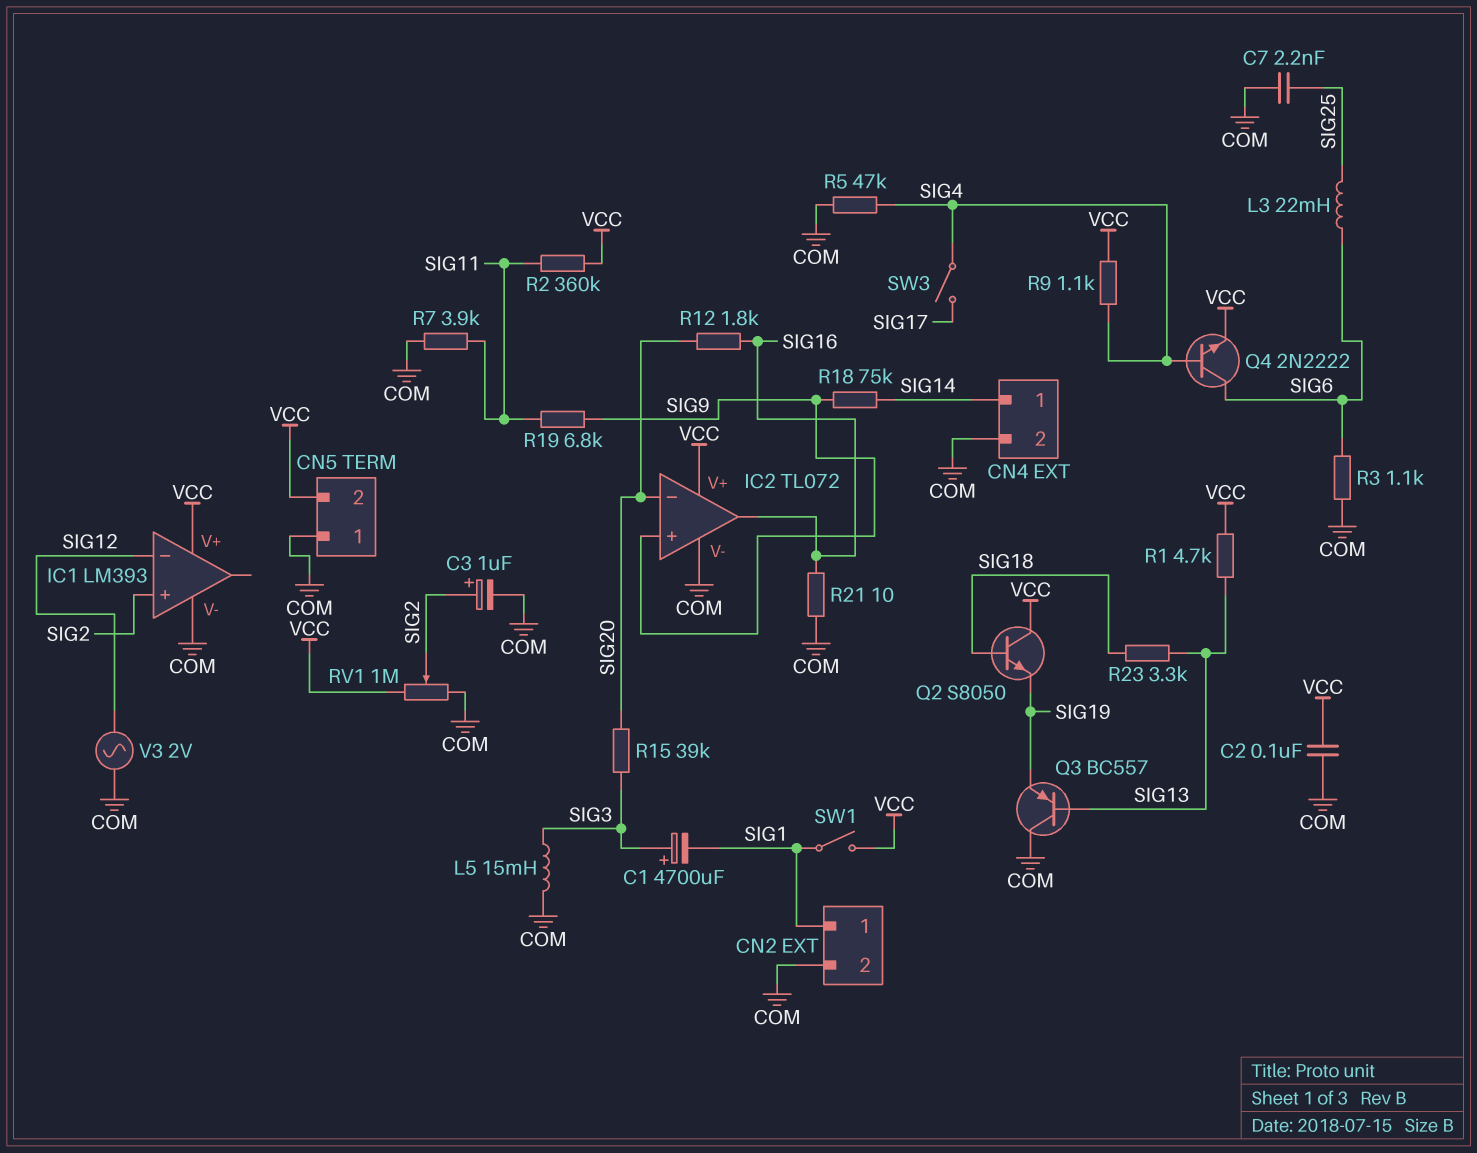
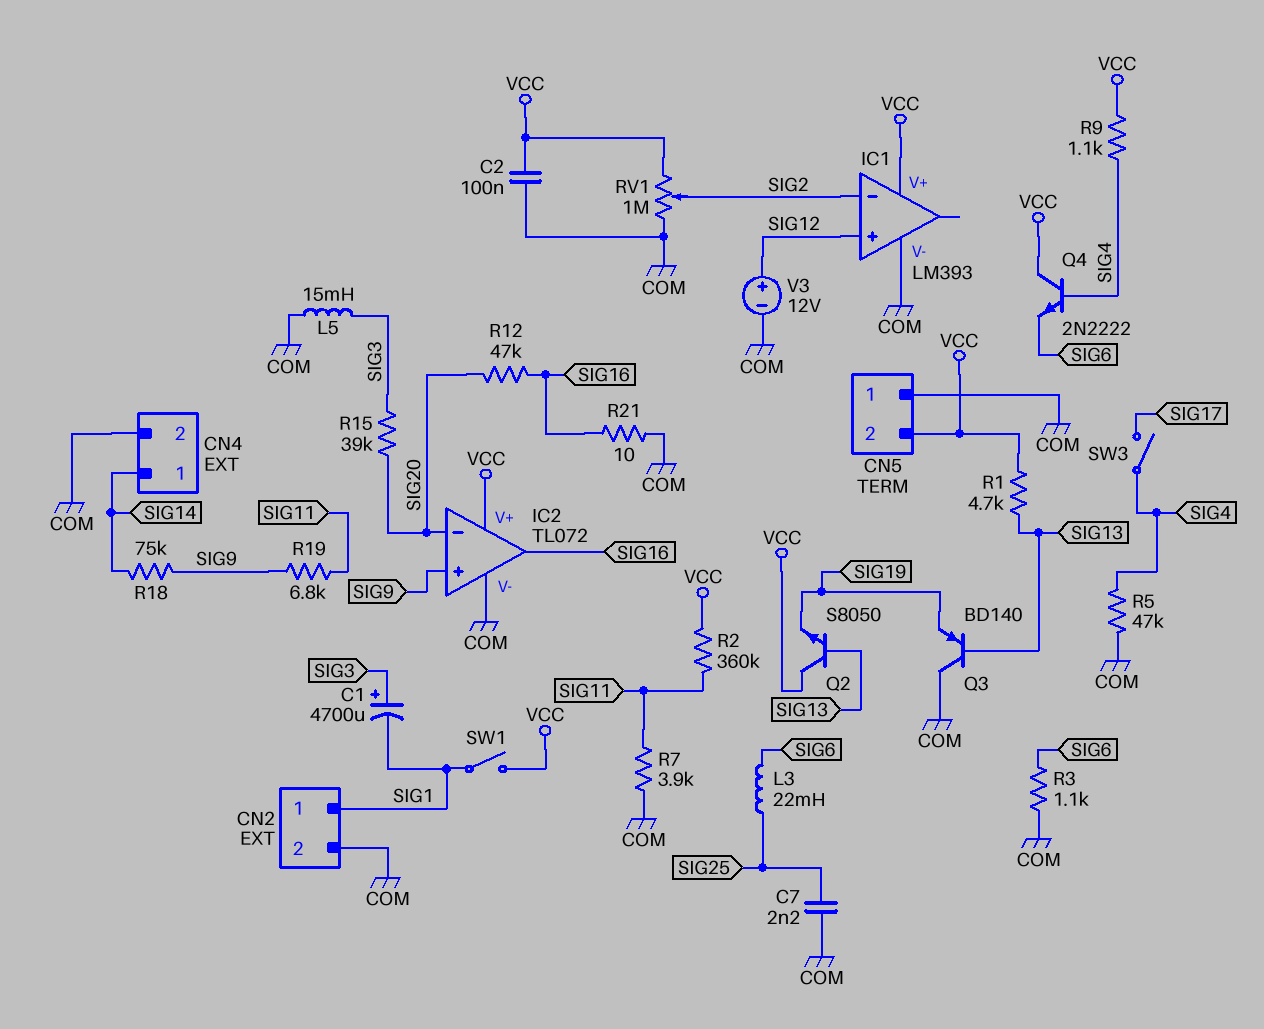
C3: 1uF (plus SIG2, minus COM) -> none
IC1 pin in+: SIG2 -> SIG12
IC1 pin in-: SIG12 -> SIG2
Q2: NPN S8050 (B SIG18, C VCC, E SIG19) -> NPN S8050 (B SIG13, C VCC, E SIG19)
Q3: PNP BC557 (B SIG13, C COM, E SIG19) -> PNP BD140 (B SIG13, C COM, E SIG19)
Q4: NPN 2N2222 (B SIG4, C SIG6, E VCC) -> NPN 2N2222 (B SIG4, C VCC, E SIG6)
R12: 1.8k (SIG16, SIG20) -> 47k (SIG16, SIG20)
R23: 3.3k (SIG13, SIG18) -> none
V3: AC 2V (COM, SIG12) -> 12V (plus SIG12, minus COM)

